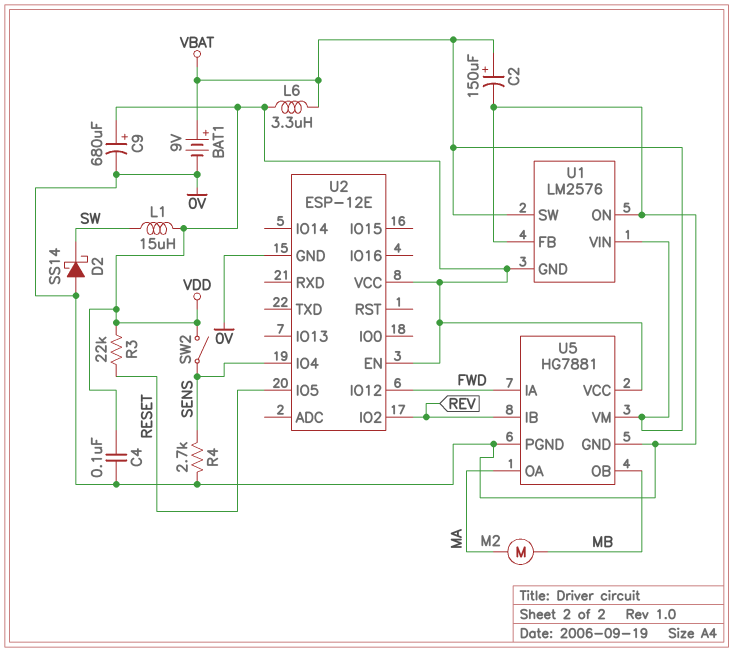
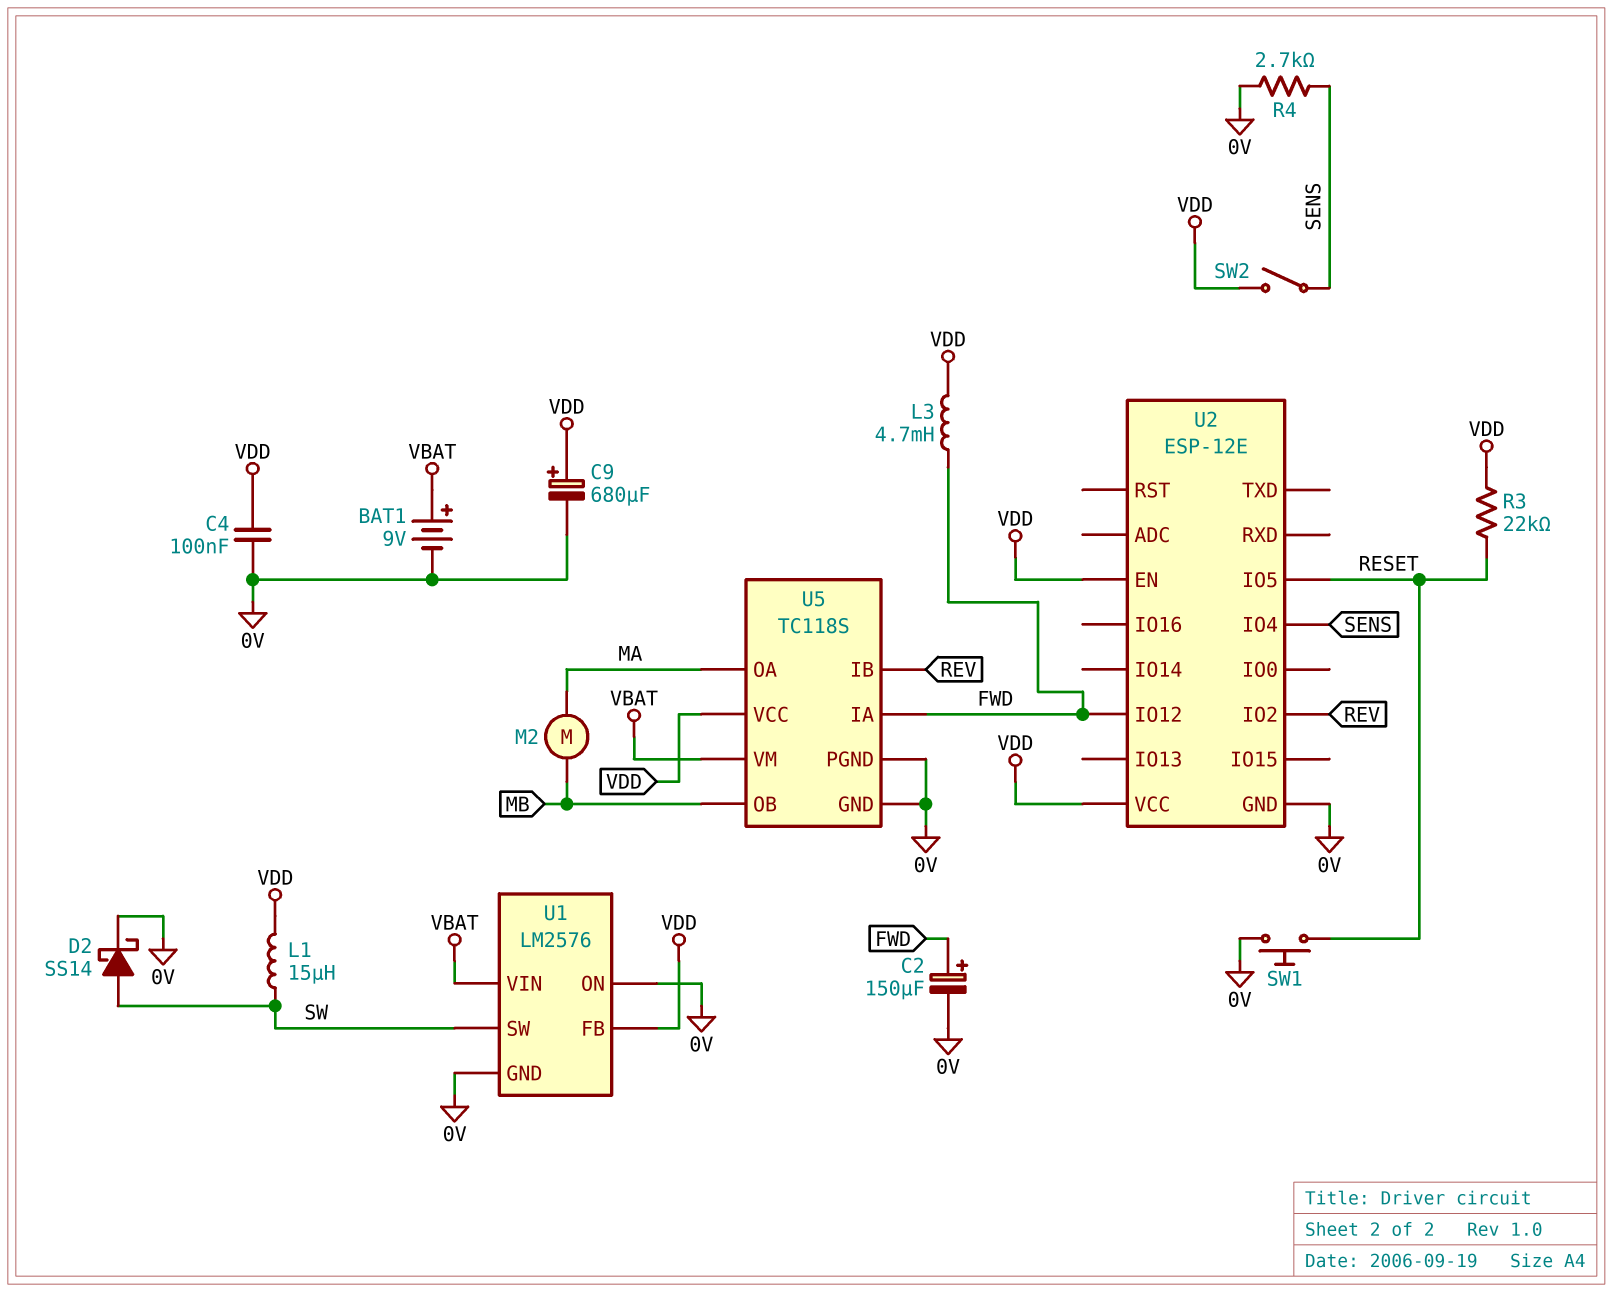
C2: 150uF (plus VBAT, minus 0V) -> 150uF (plus FWD, minus 0V)
D2: schottky SS14 (A 0V, K SW) -> schottky SS14 (A SW, K 0V)
L3: none -> 4.7mH (FWD, VDD)
L6: 3.3uH (VBAT, VDD) -> none
SW1: none -> button (0V, RESET)
U1 pin FB: 0V -> VDD
U1 pin GND: VDD -> 0V
U1 pin SW: VBAT -> SW
U5: HG7881 -> TC118S

